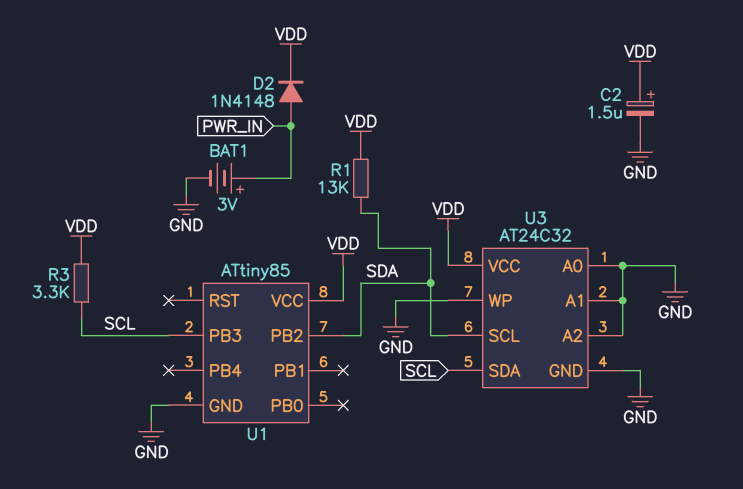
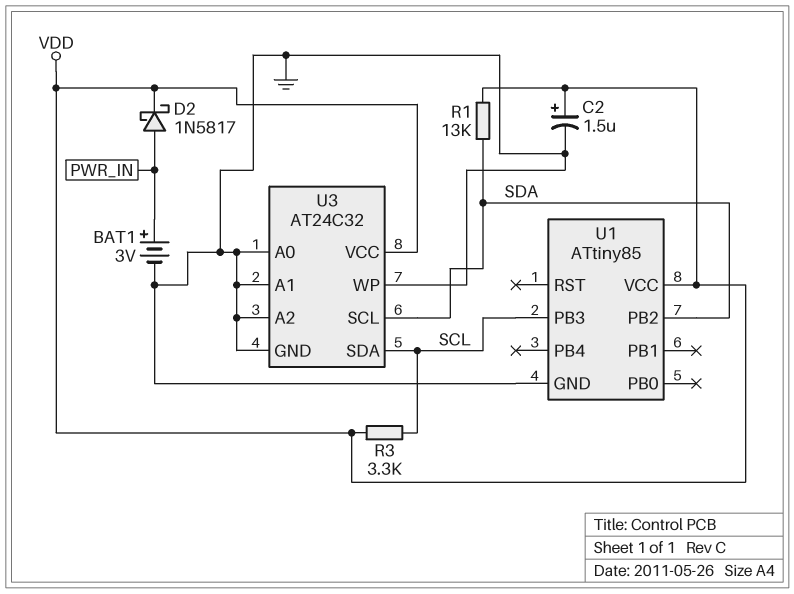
D2: diode 1N4148 (A PWR_IN, K VDD) -> schottky 1N5817 (A PWR_IN, K VDD)

